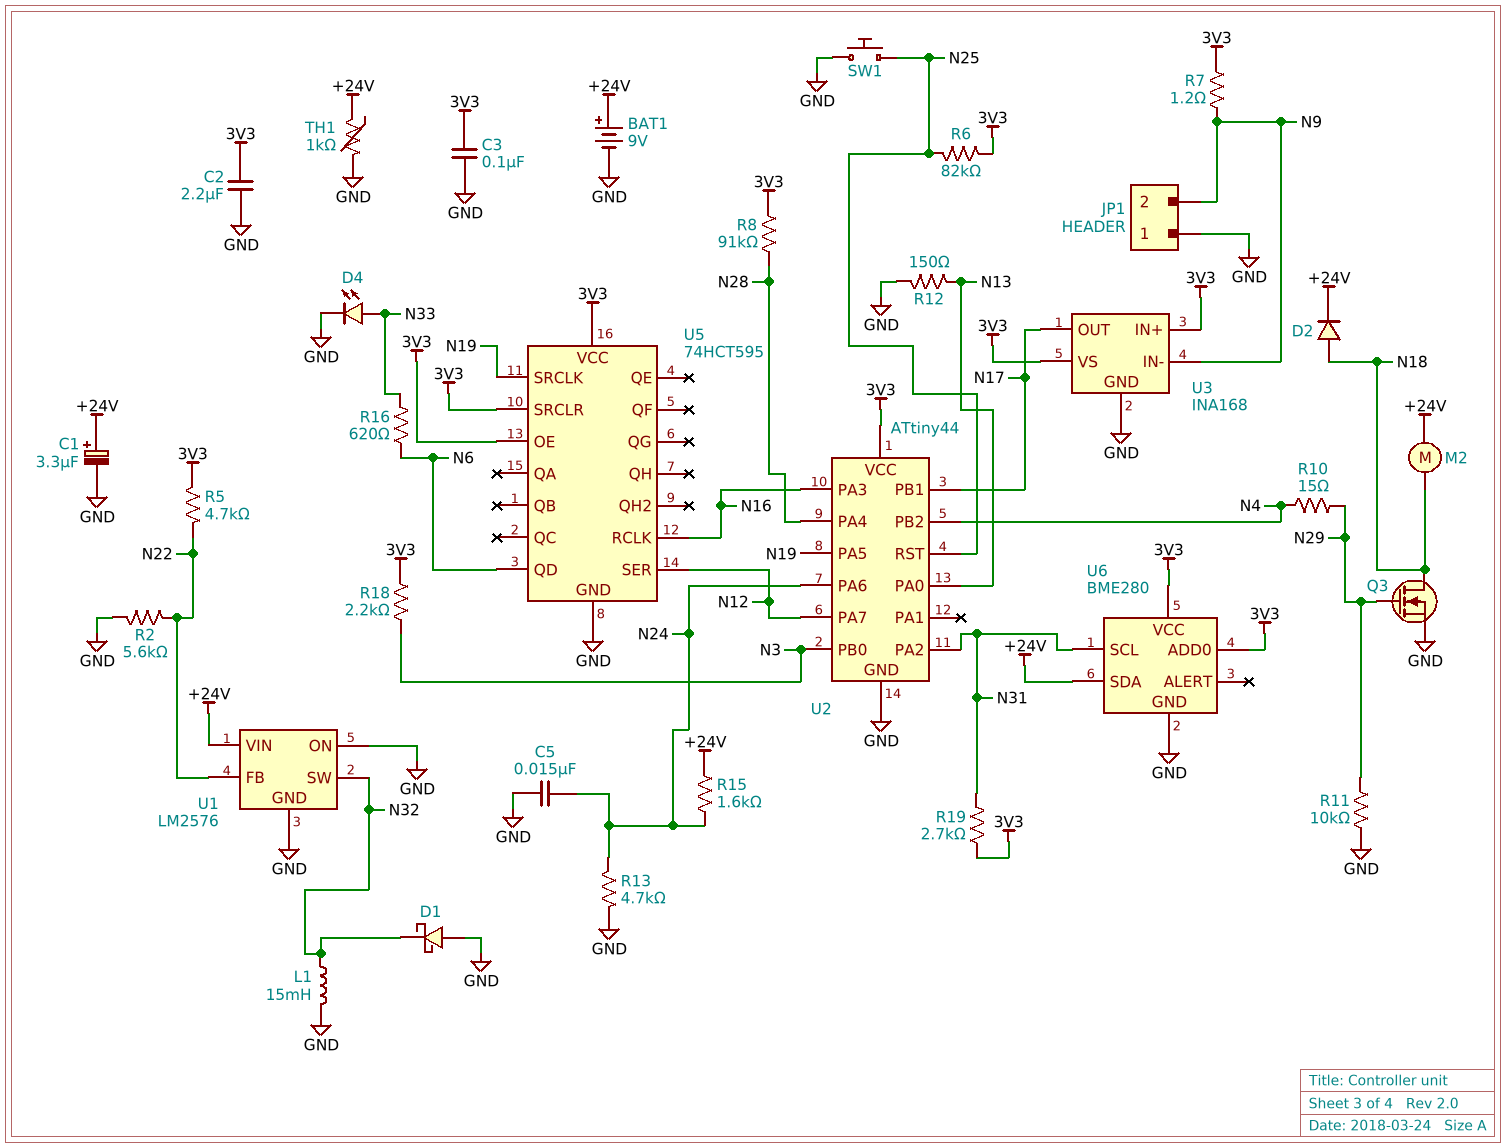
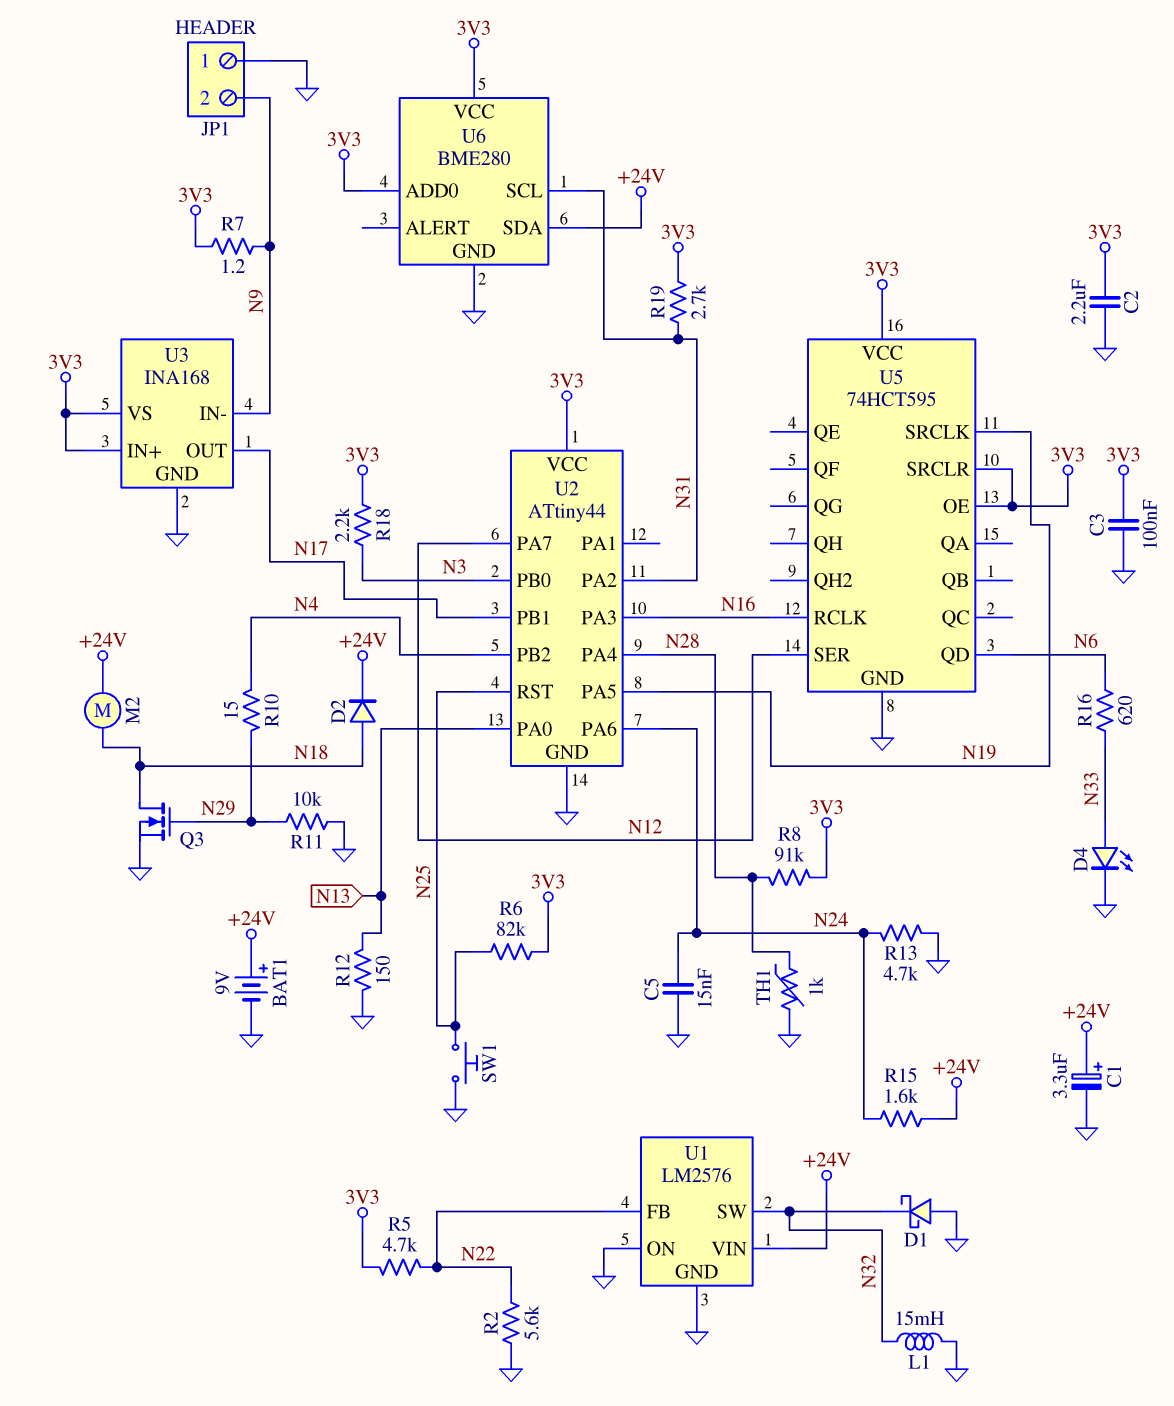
TH1: 1k (+24V, GND) -> 1k (GND, N28)

